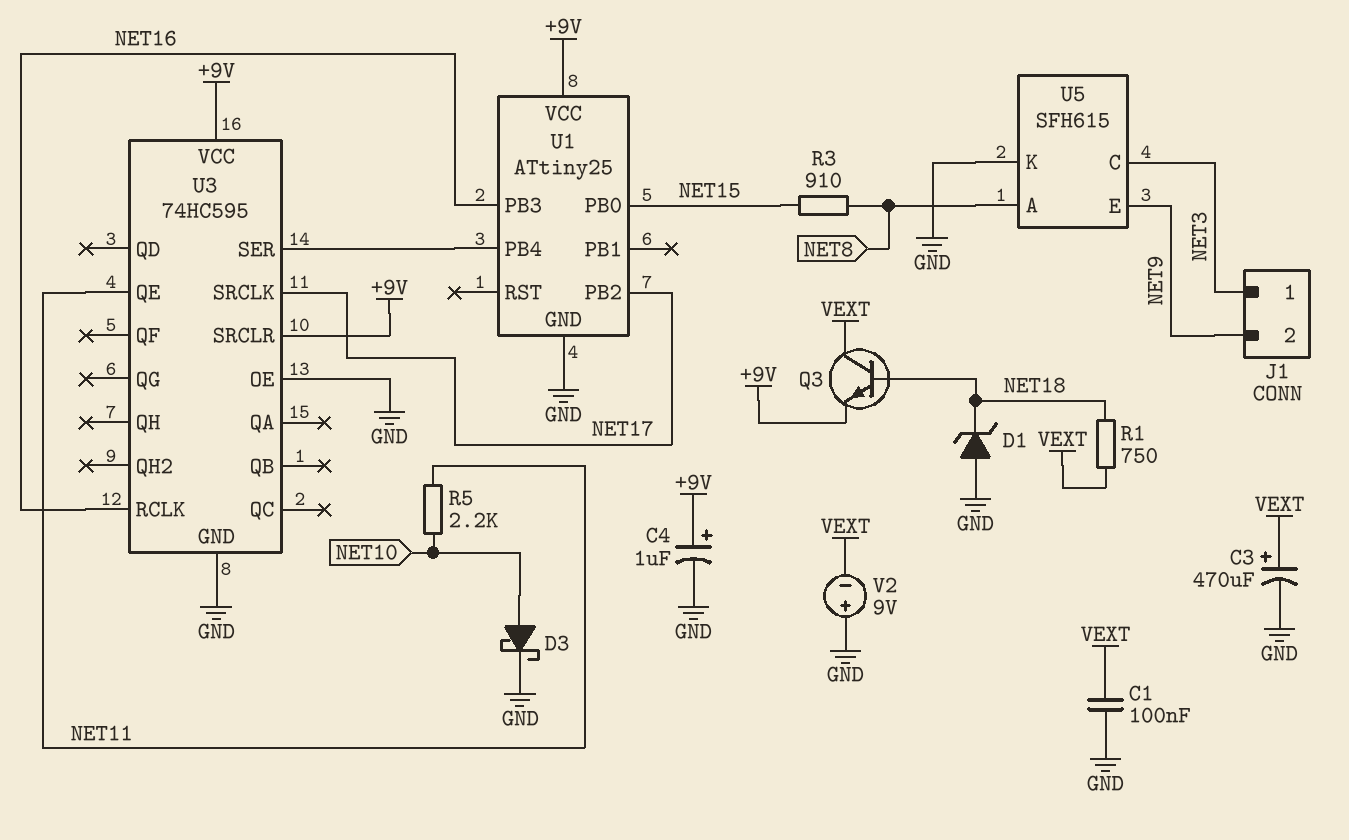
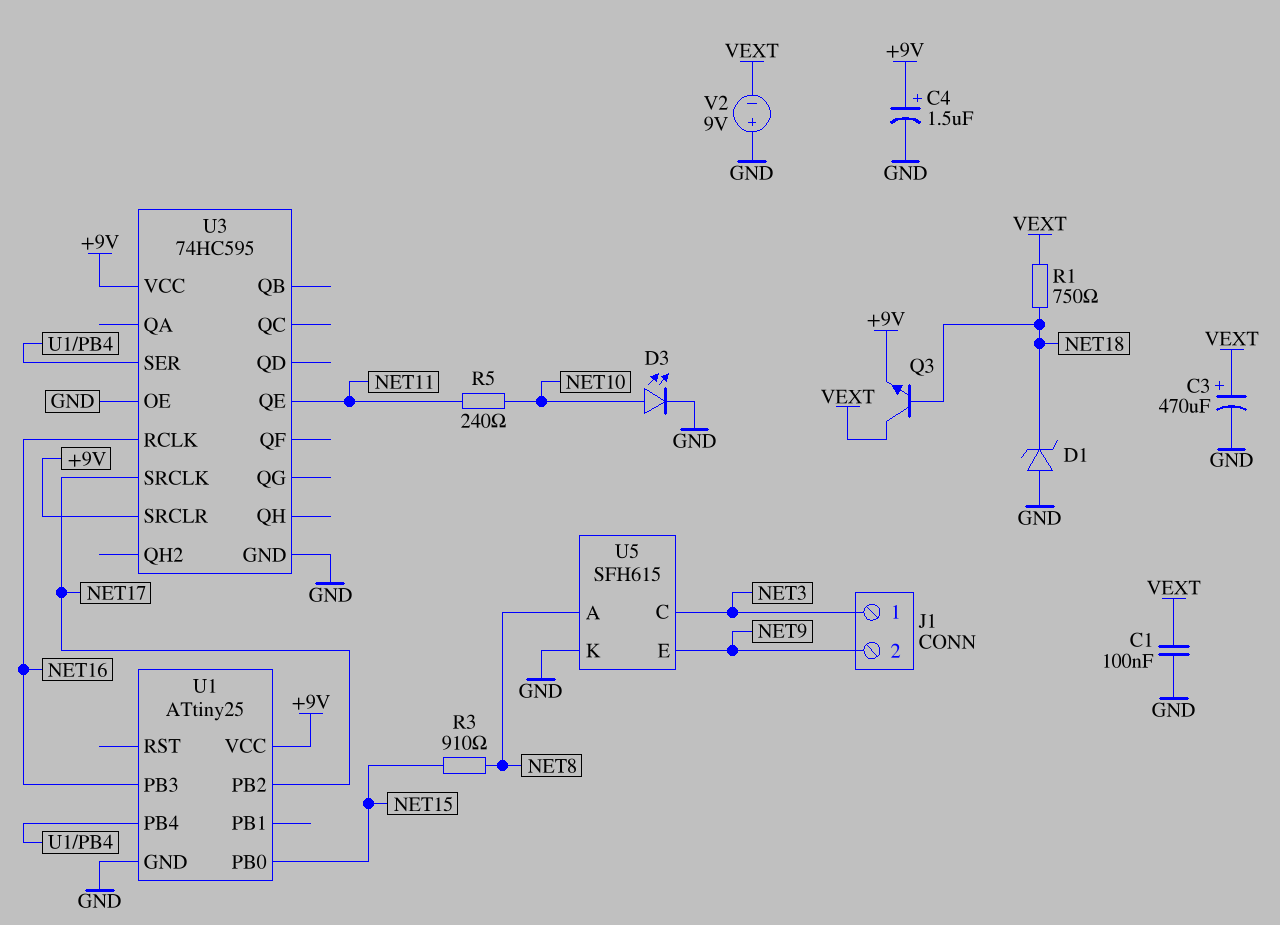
C4: 1uF (plus +9V, minus GND) -> 1.5uF (plus +9V, minus GND)
D3: schottky (A NET10, K GND) -> LED (A NET10, K GND)
R5: 2.2k (NET10, NET11) -> 240 (NET10, NET11)

